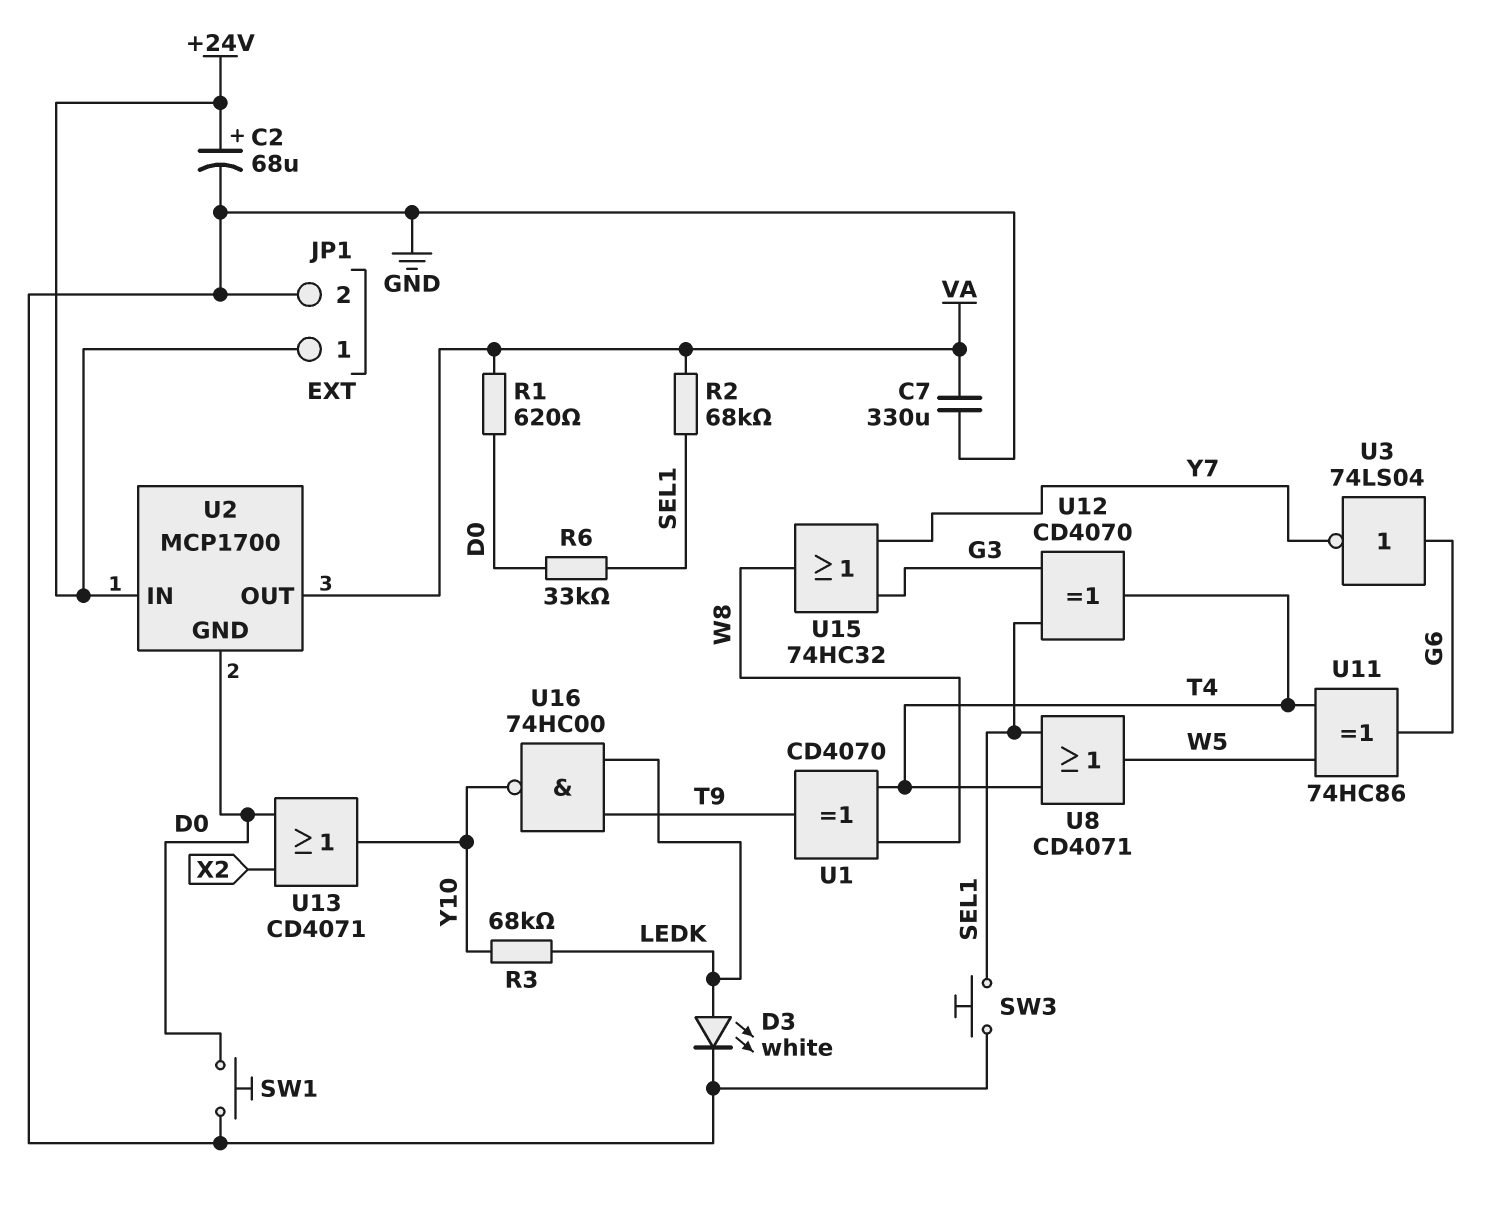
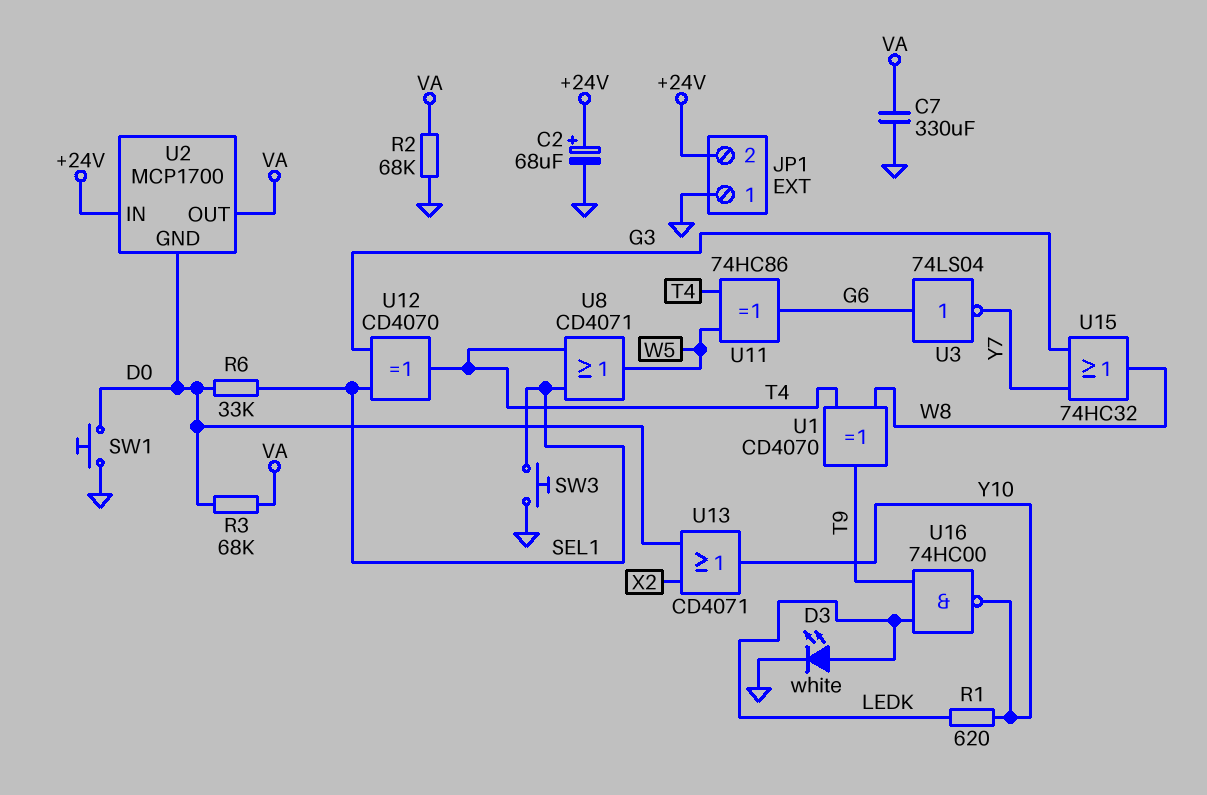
JP1 pin 1: +24V -> GND
JP1 pin 2: GND -> +24V
R1: 620 (D0, VA) -> 620 (LEDK, Y10)
R2: 68k (SEL1, VA) -> 68k (GND, VA)
R3: 68k (LEDK, Y10) -> 68k (D0, VA)

